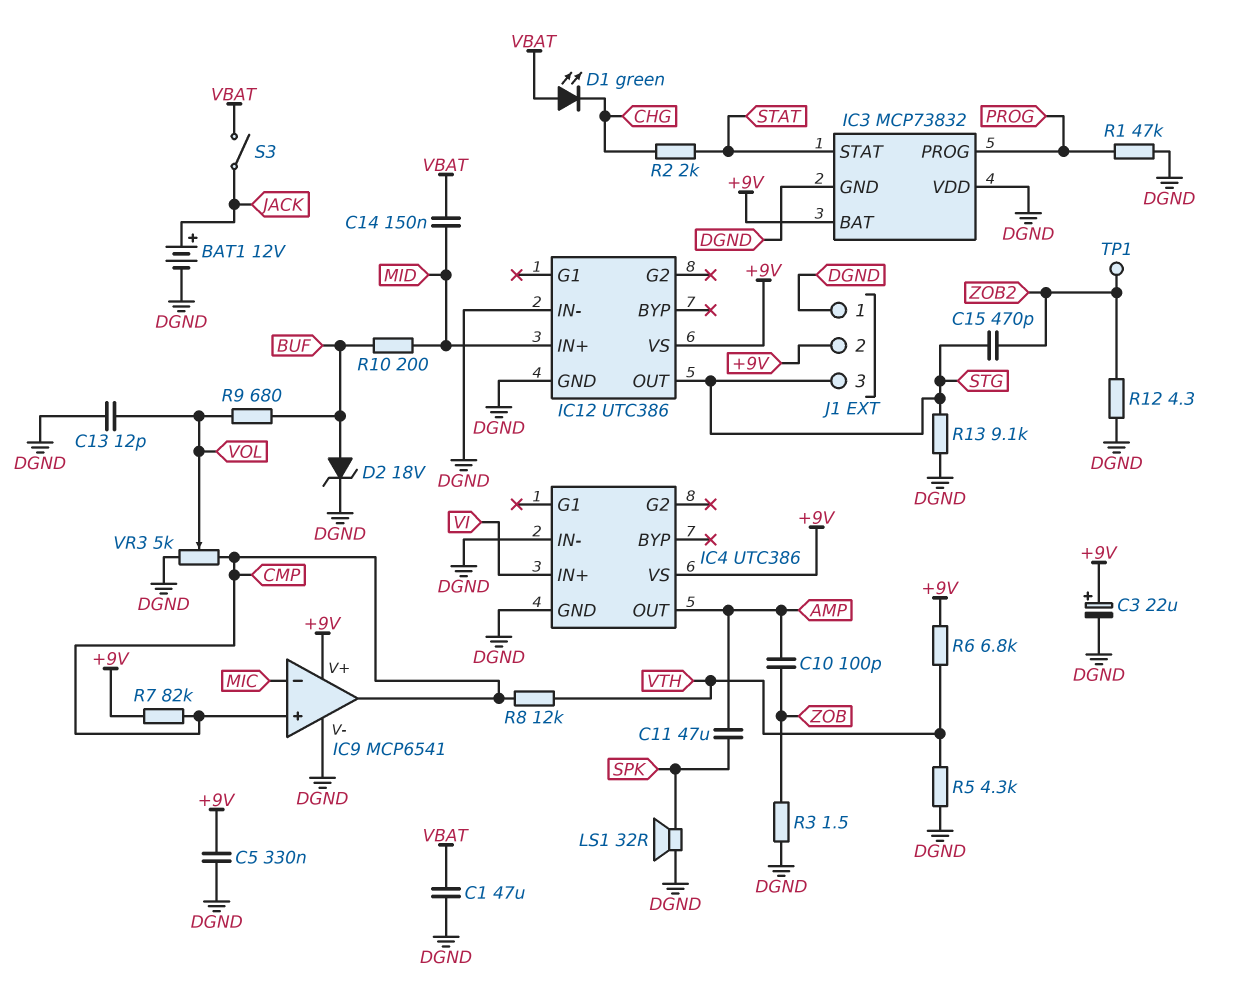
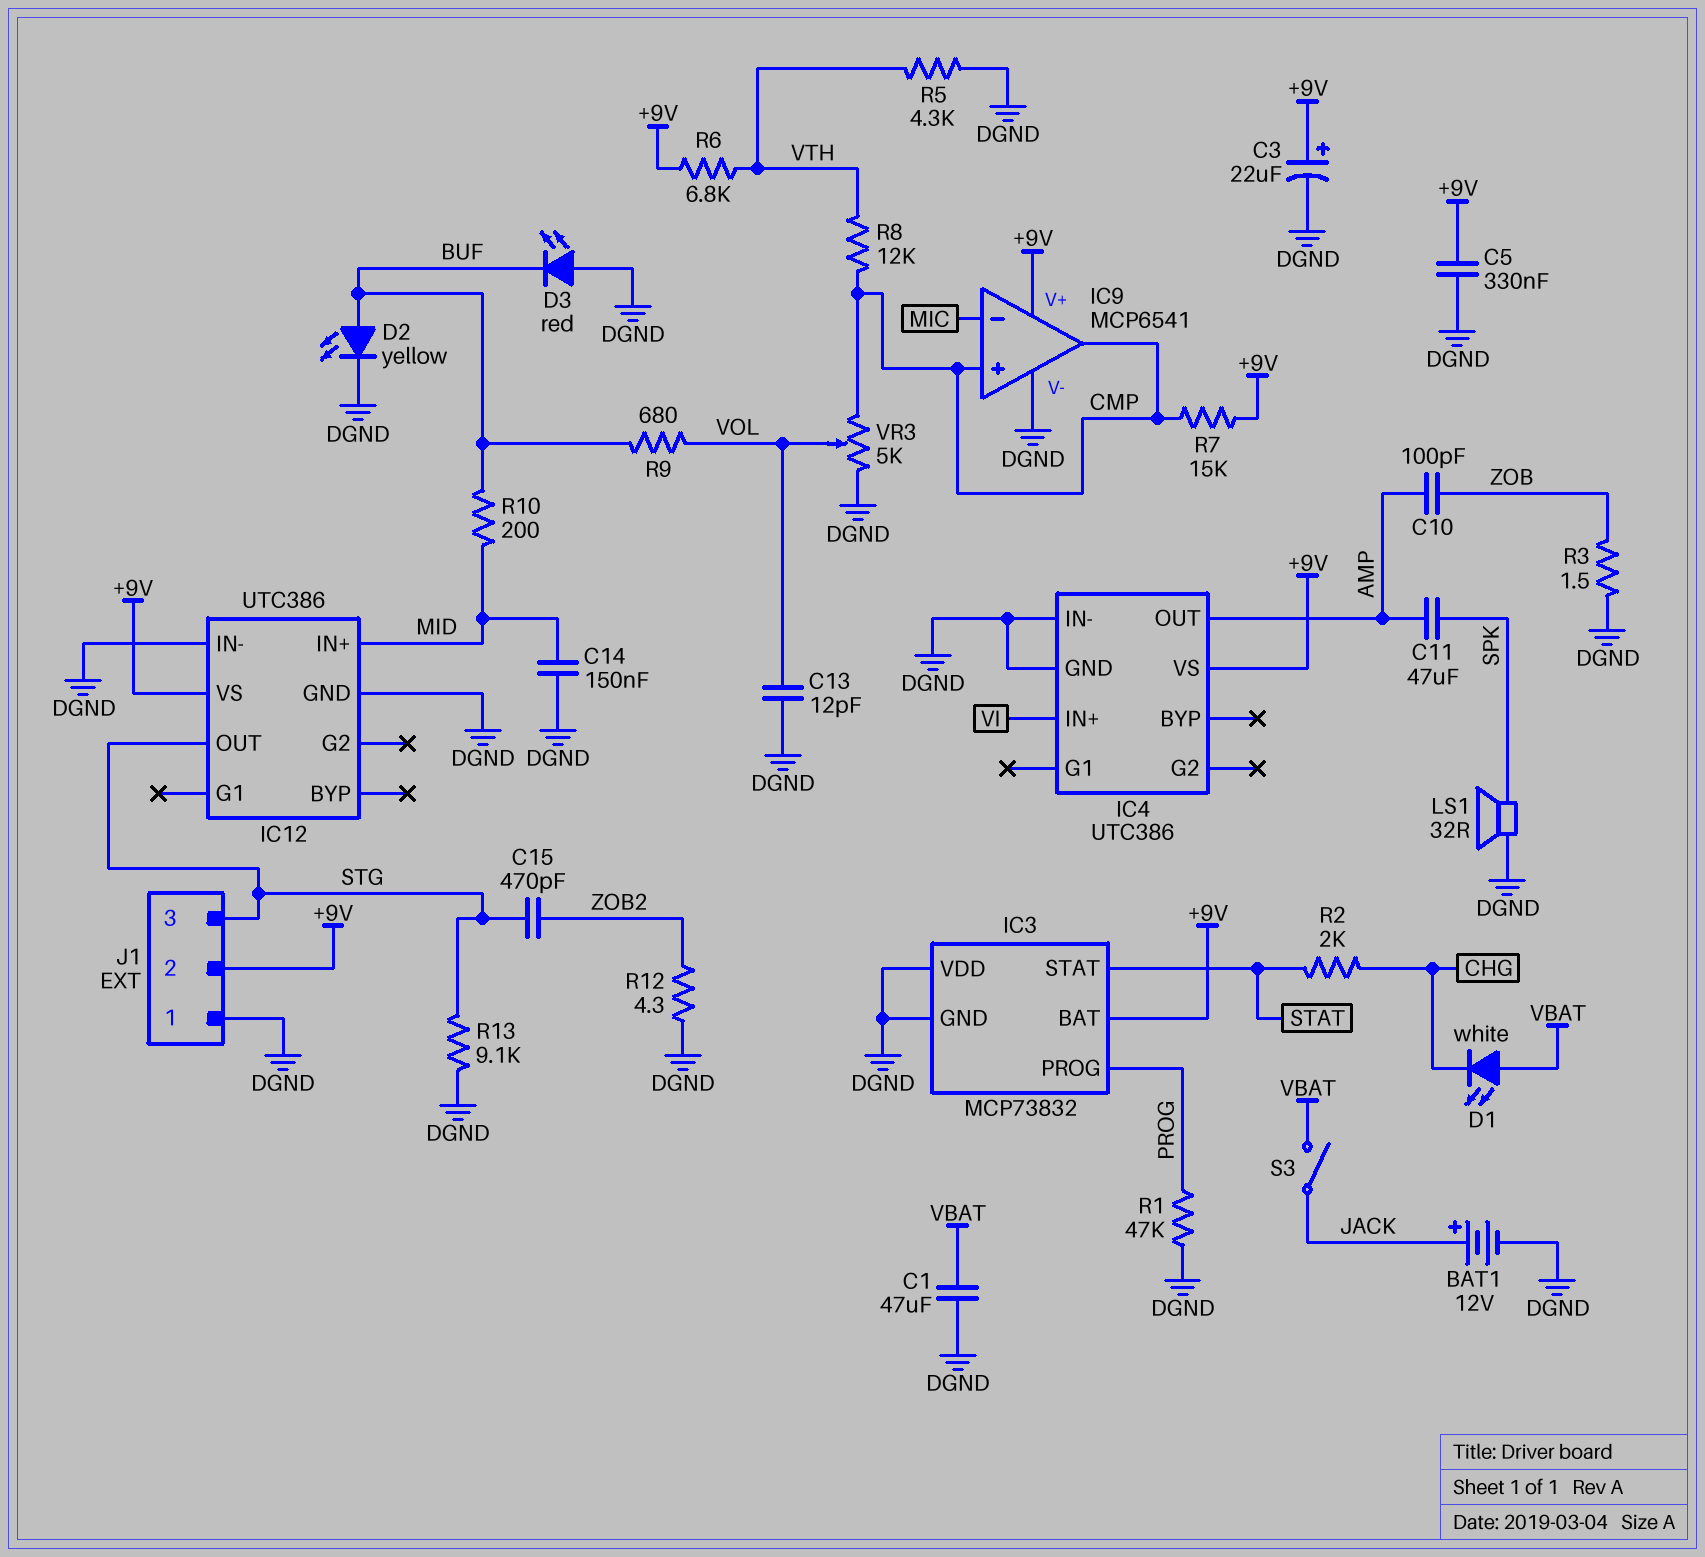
C14: 150nF (MID, VBAT) -> 150nF (DGND, MID)
D1: LED green (A VBAT, K CHG) -> LED white (A VBAT, K CHG)
D2: zener 18V (A BUF, K DGND) -> LED yellow (A BUF, K DGND)
D3: none -> LED red (A DGND, K BUF)
R7: 82k (+9V, CMP) -> 15k (+9V, CMP)
TP1: test point (ZOB2) -> none

